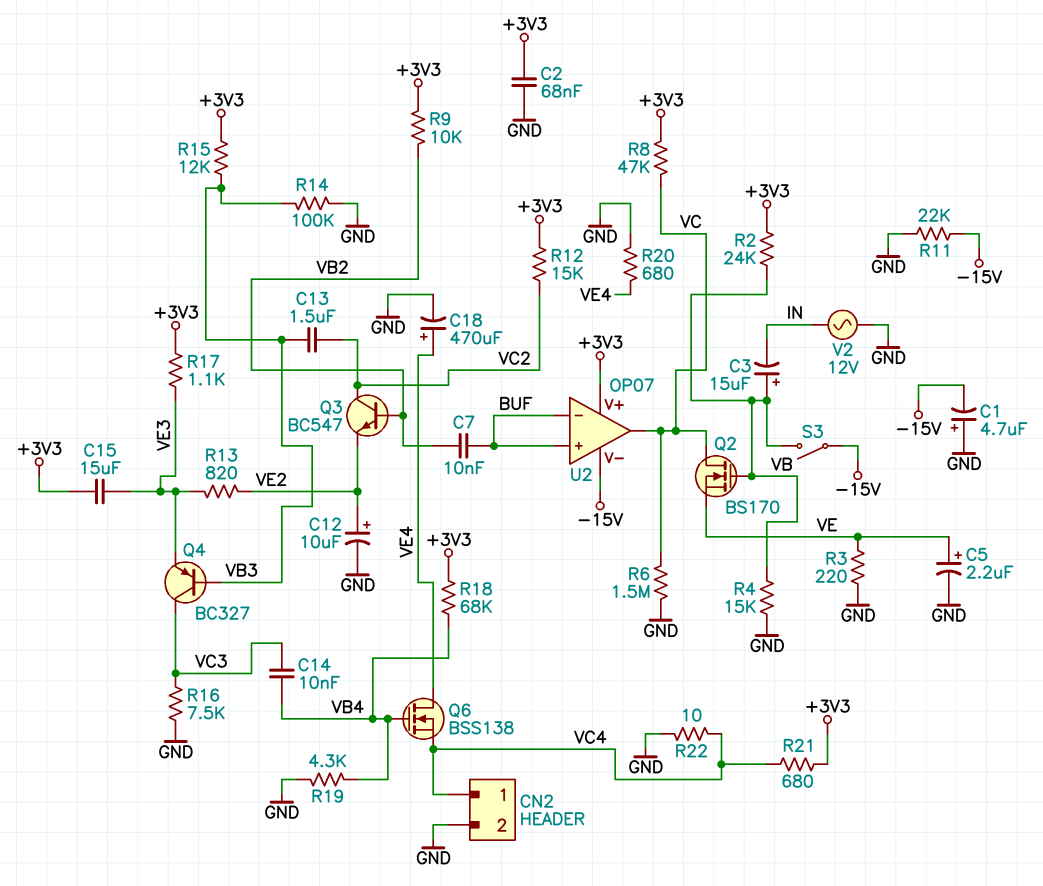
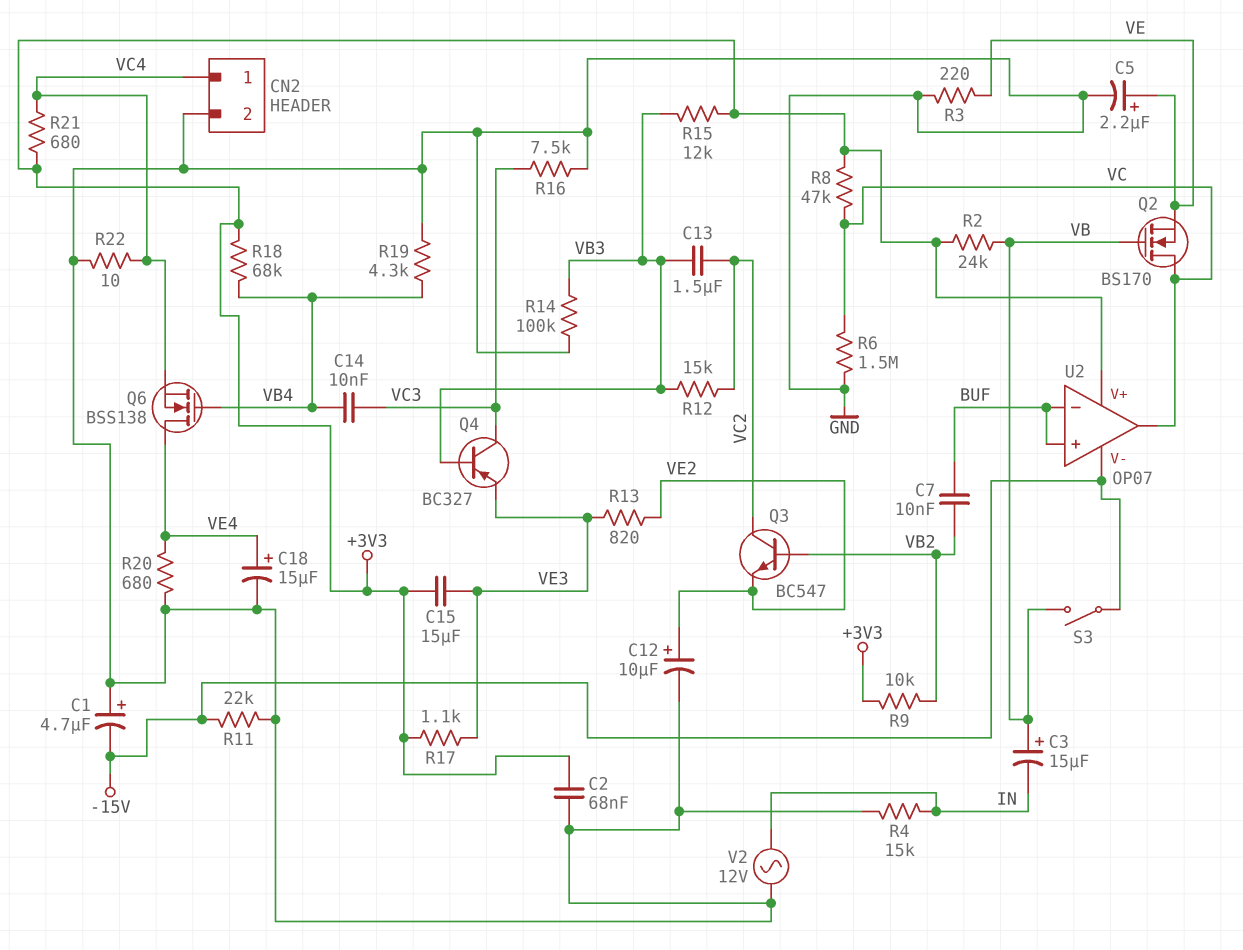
C18: 470uF (plus VE4, minus GND) -> 15uF (plus VE4, minus GND)
R4: 15k (GND, VB) -> 15k (GND, IN)
R12: 15k (+3V3, VC2) -> 15k (VB3, VC2)

